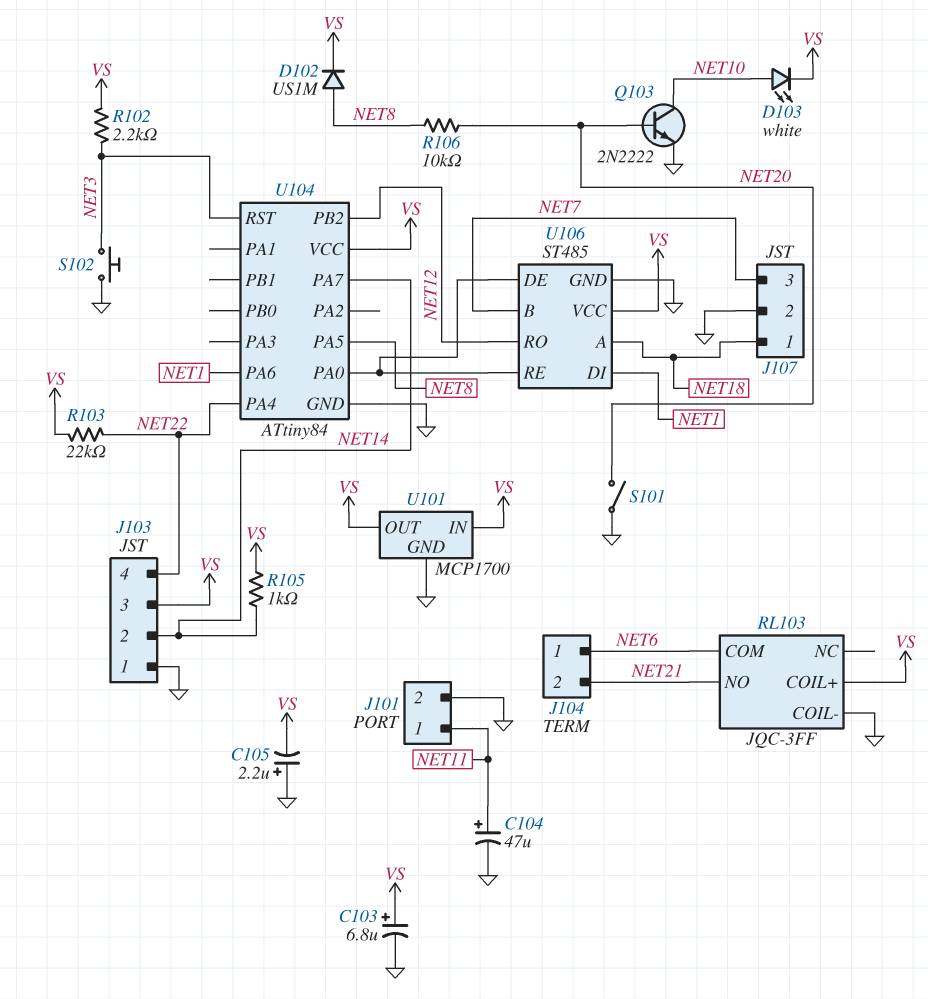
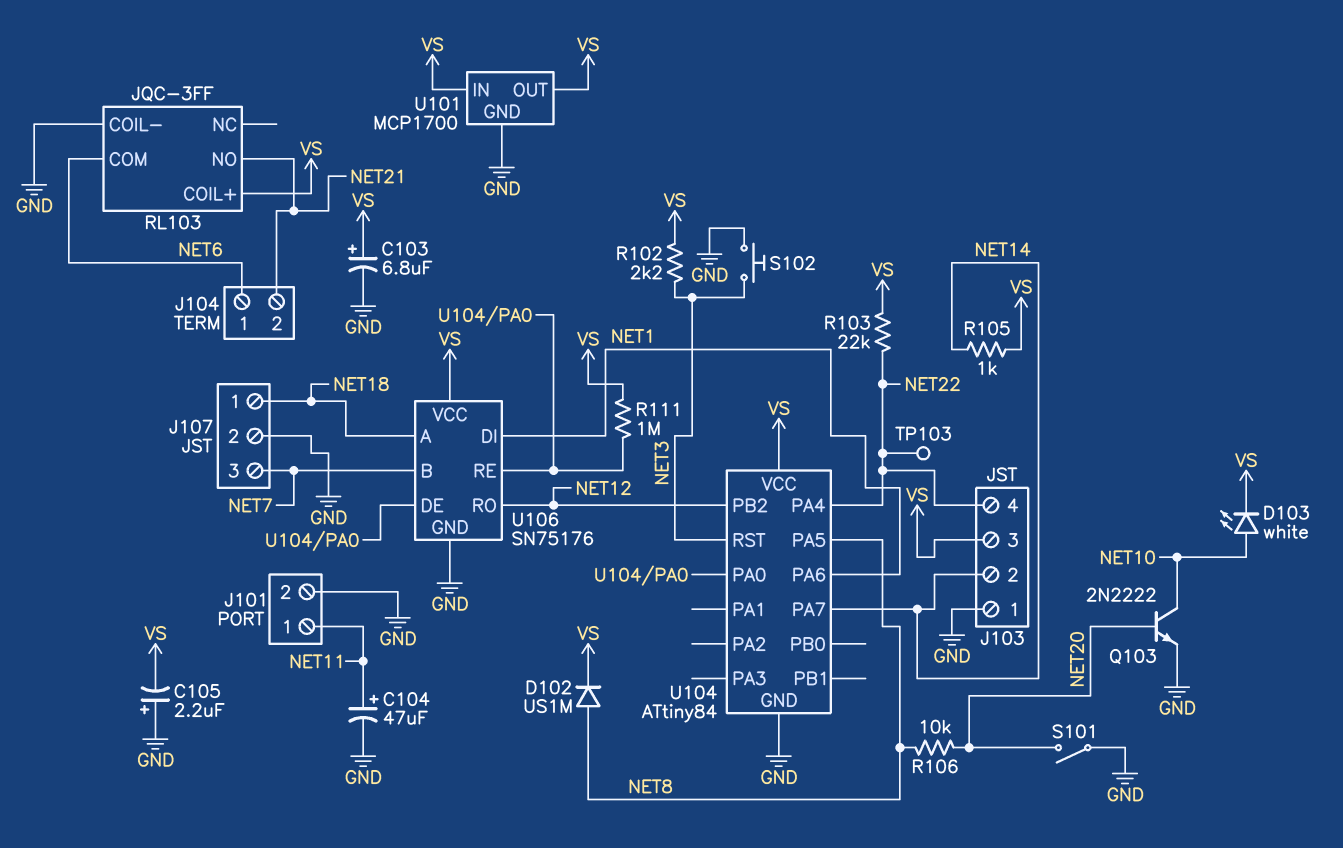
R111: none -> 1M (U104/PA0, VS)
TP103: none -> test point (NET22)
U106: ST485 -> SN75176

